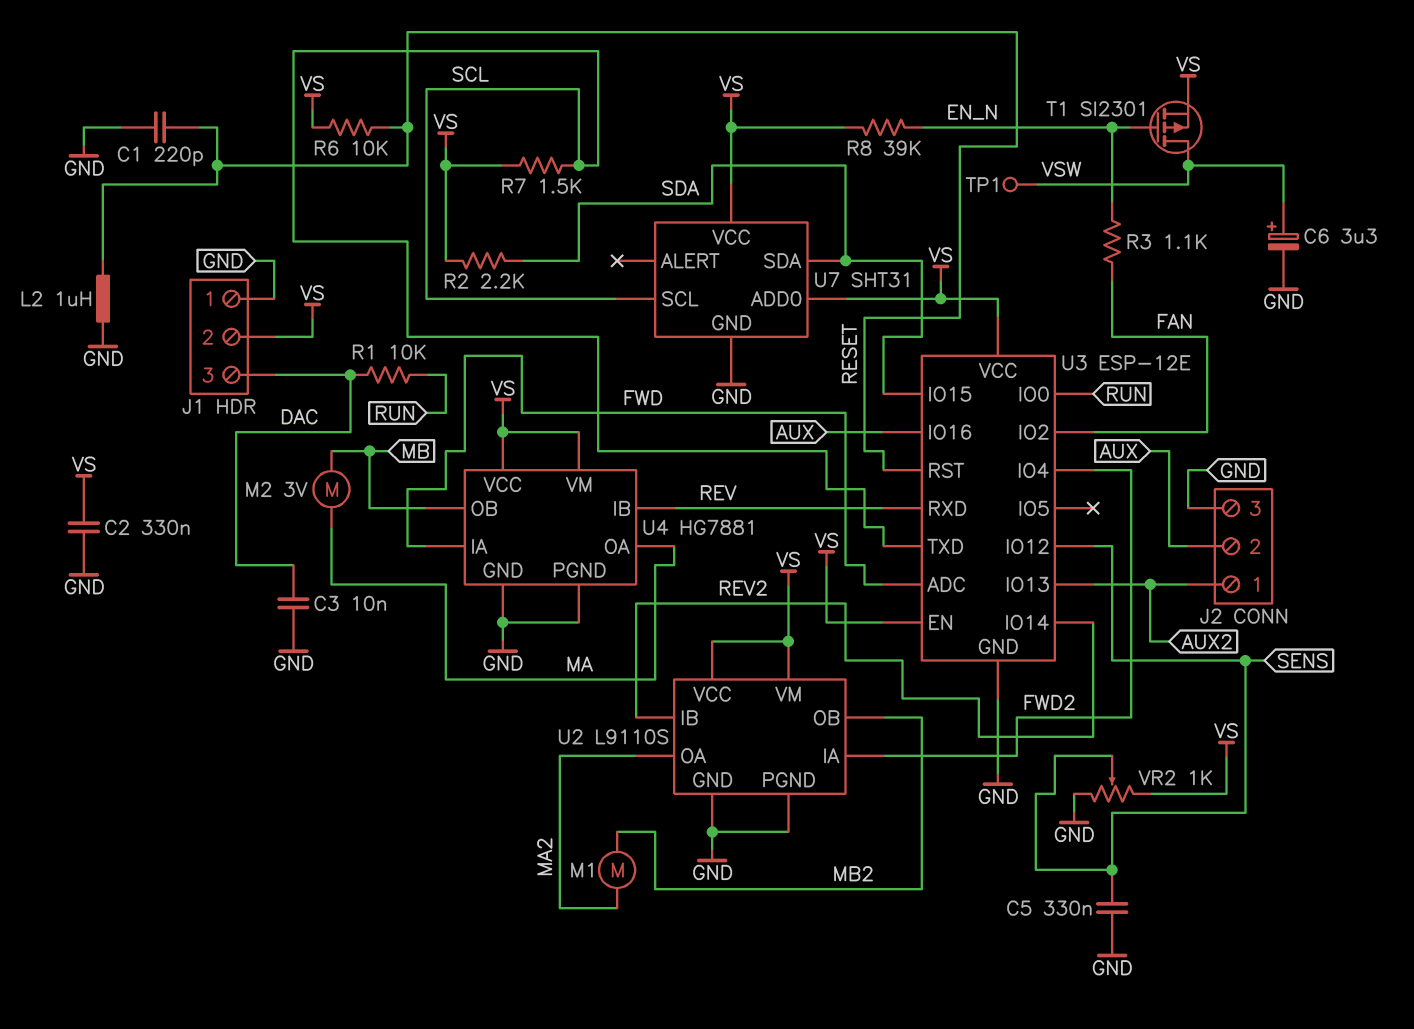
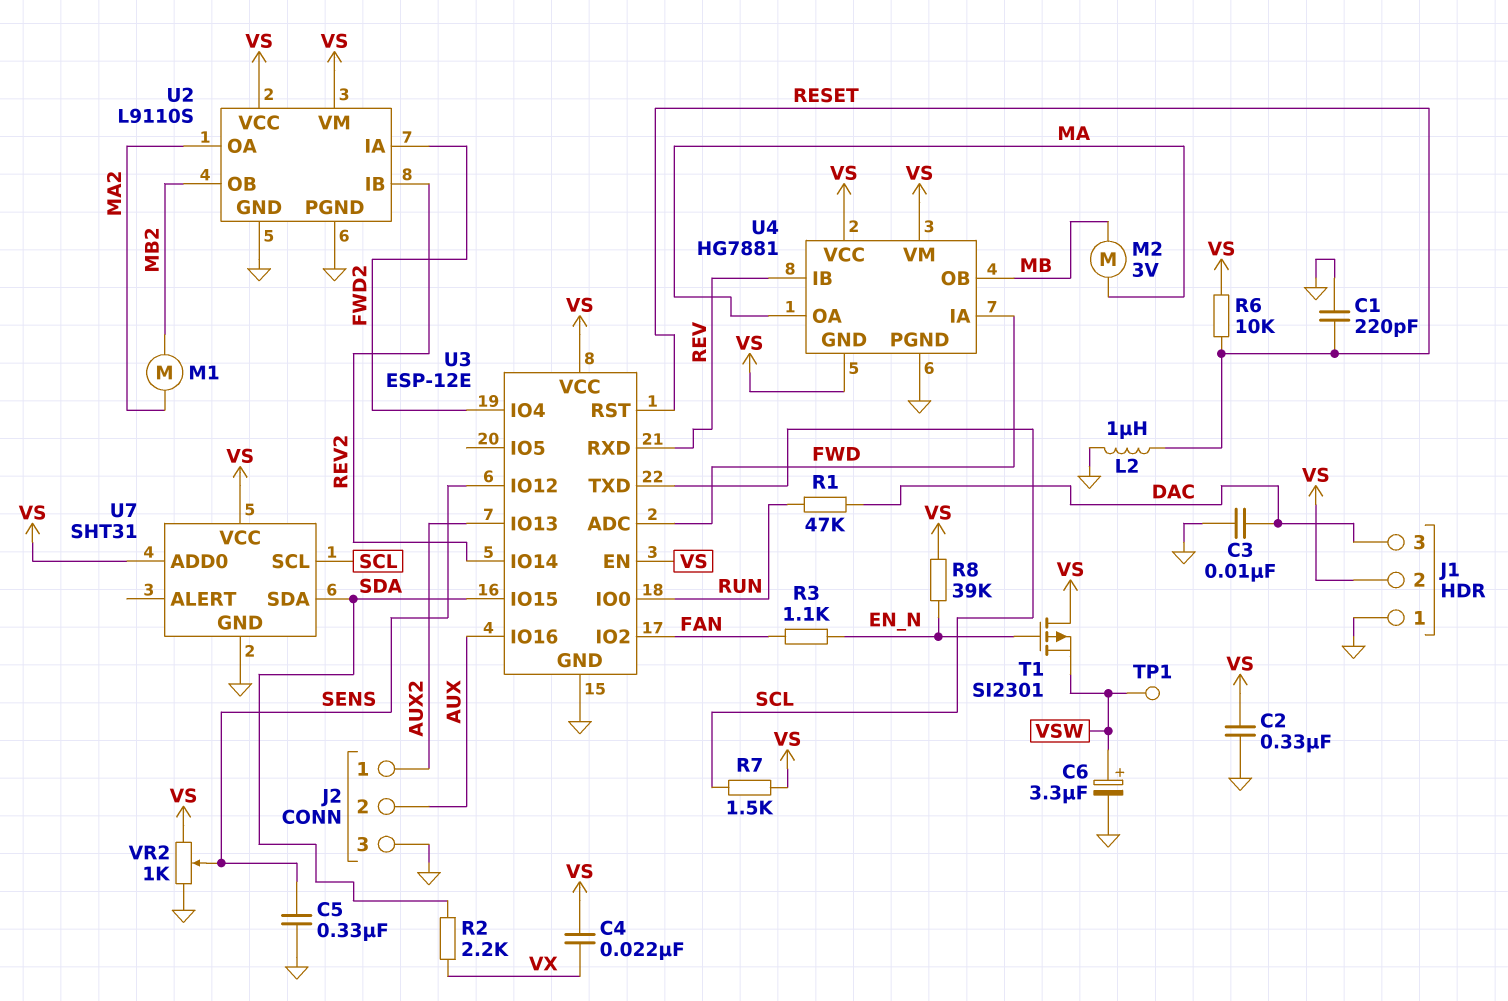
C4: none -> 22nF (VS, VX)
R1: 10k (DAC, RUN) -> 47k (DAC, RUN)
R2: 2.2k (SDA, VS) -> 2.2k (SDA, VX)
T1: PMOS SI2301 (G EN_N, D VSW, S VS) -> PMOS SI2301 (G EN_N, D VS, S VSW)
U4 pin GND: GND -> VS

